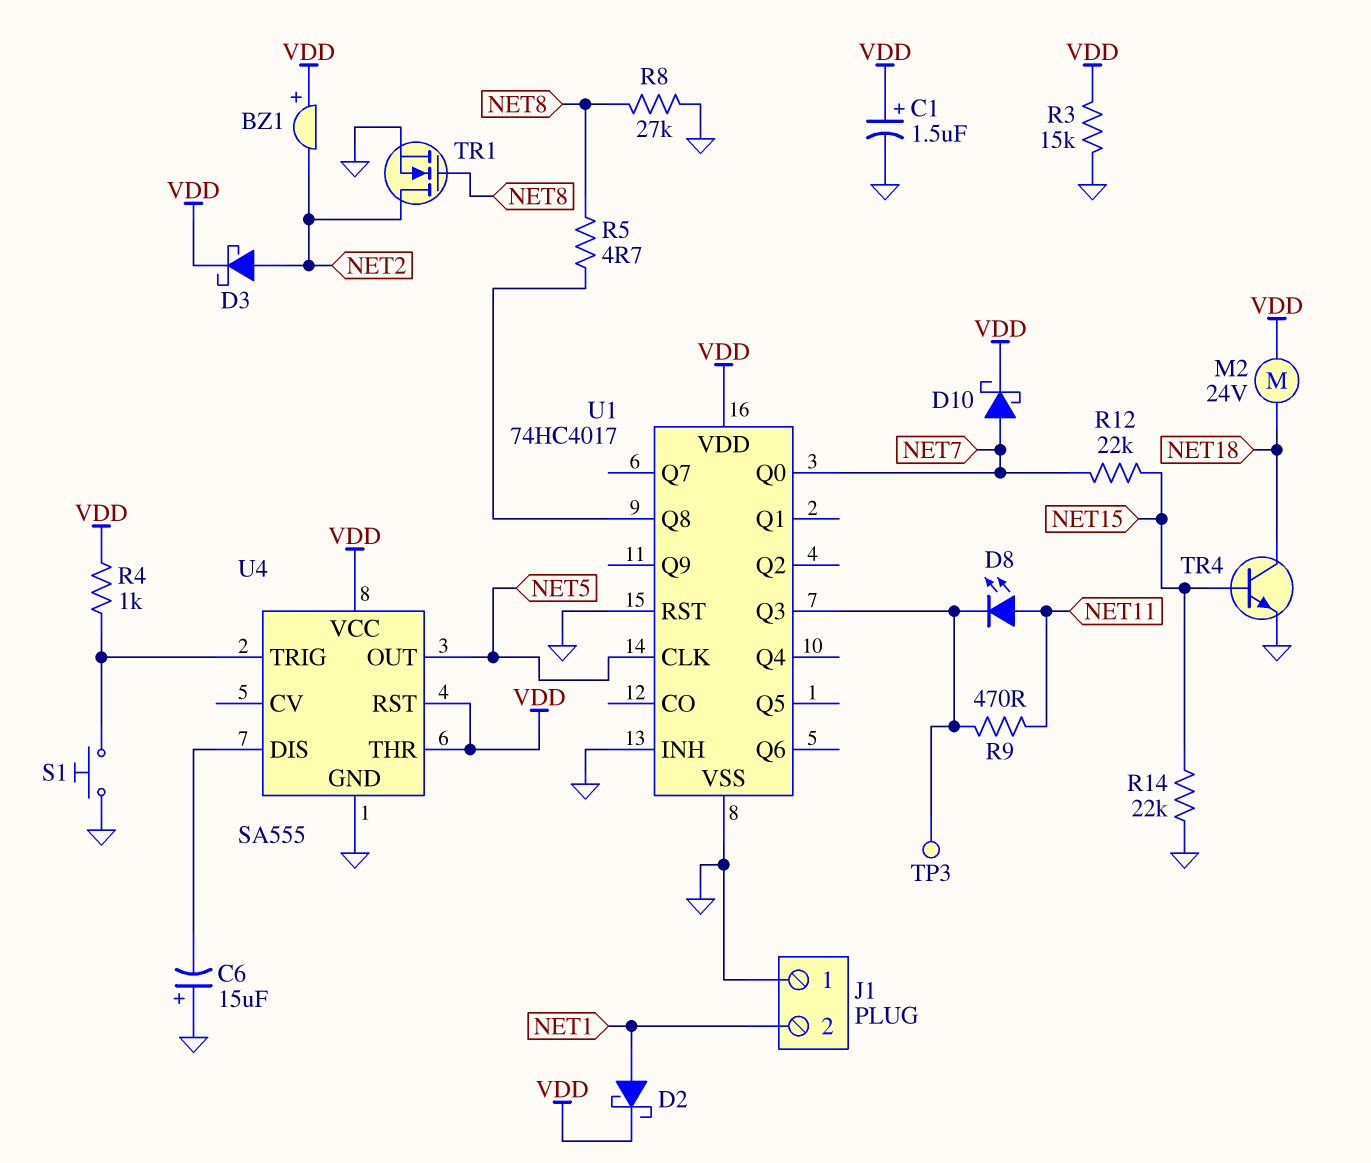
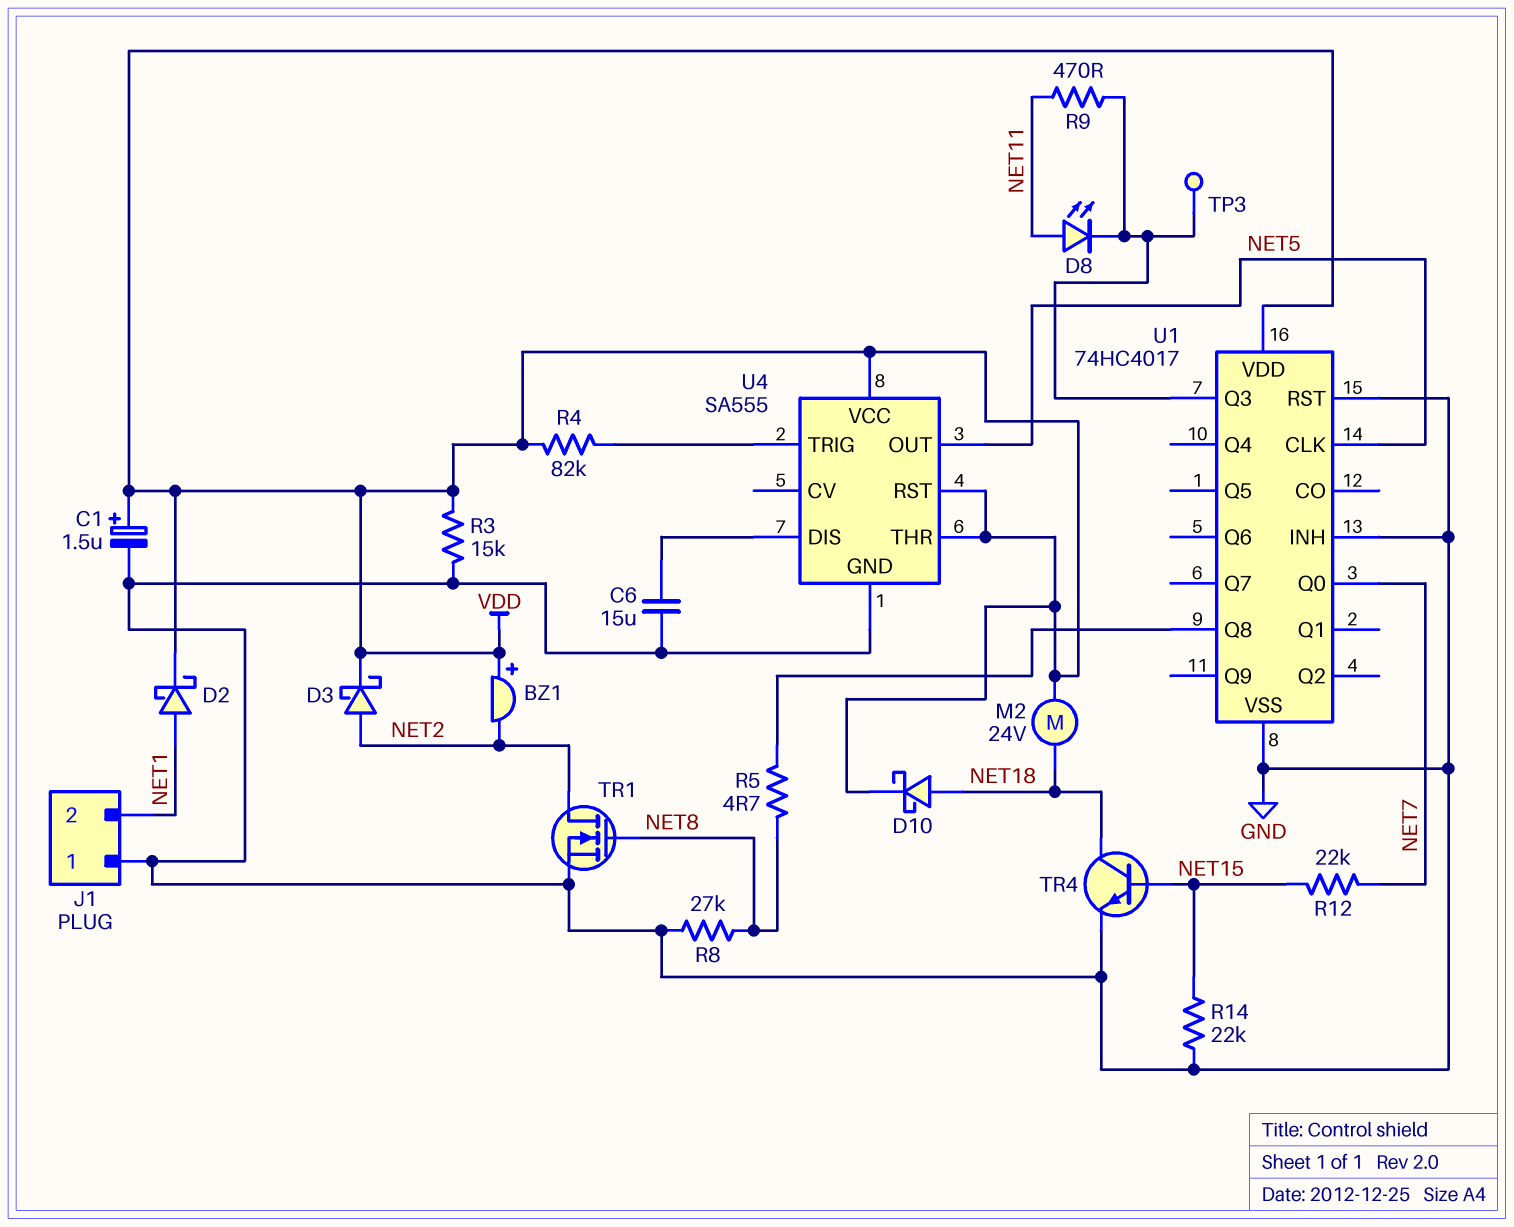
C6: 15uF (plus GND, minus U4/DIS) -> 15uF (GND, U4/DIS)
D10: schottky (A NET7, K VDD) -> schottky (A NET18, K VDD)
R4: 1k (U4/TRIG, VDD) -> 82k (U4/TRIG, VDD)
S1: button (GND, U4/TRIG) -> none

